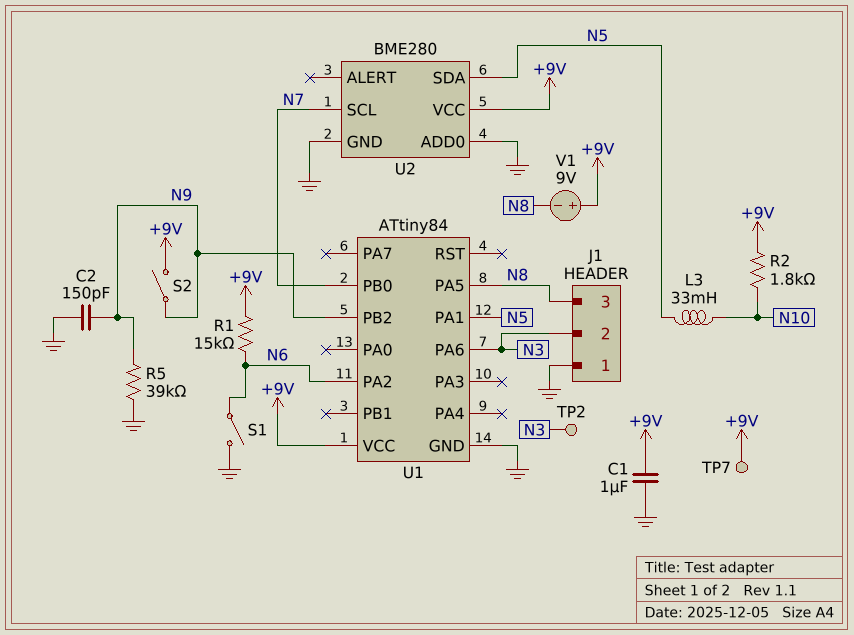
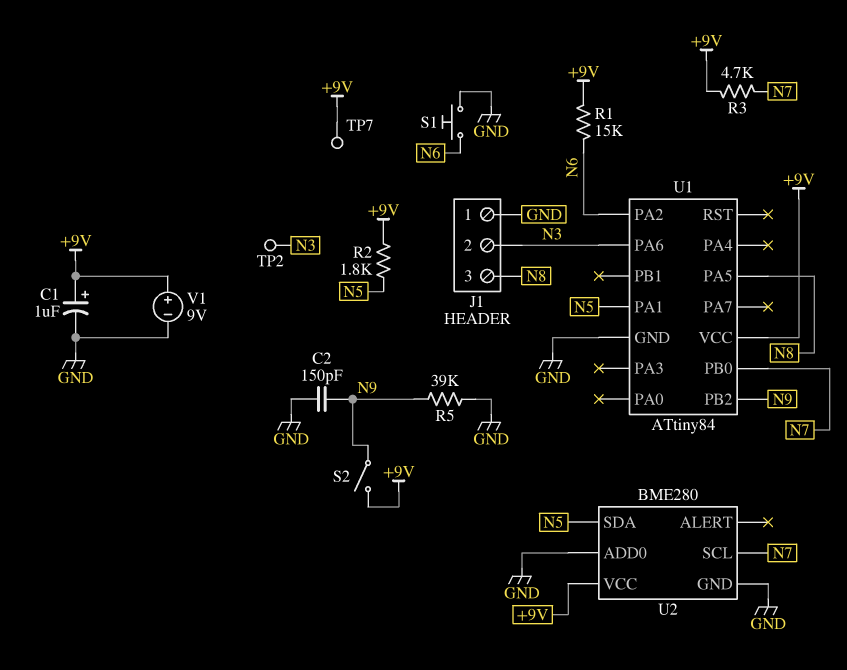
C1: 1uF (+9V, GND) -> 1uF (plus +9V, minus GND)
L3: 33mH (N5, N10) -> none
R2: 1.8k (+9V, N10) -> 1.8k (+9V, N5)
R3: none -> 4.7k (+9V, N7)
S1: switch (GND, N6) -> button (GND, N6)
V1: 9V (plus +9V, minus N8) -> 9V (plus +9V, minus GND)

